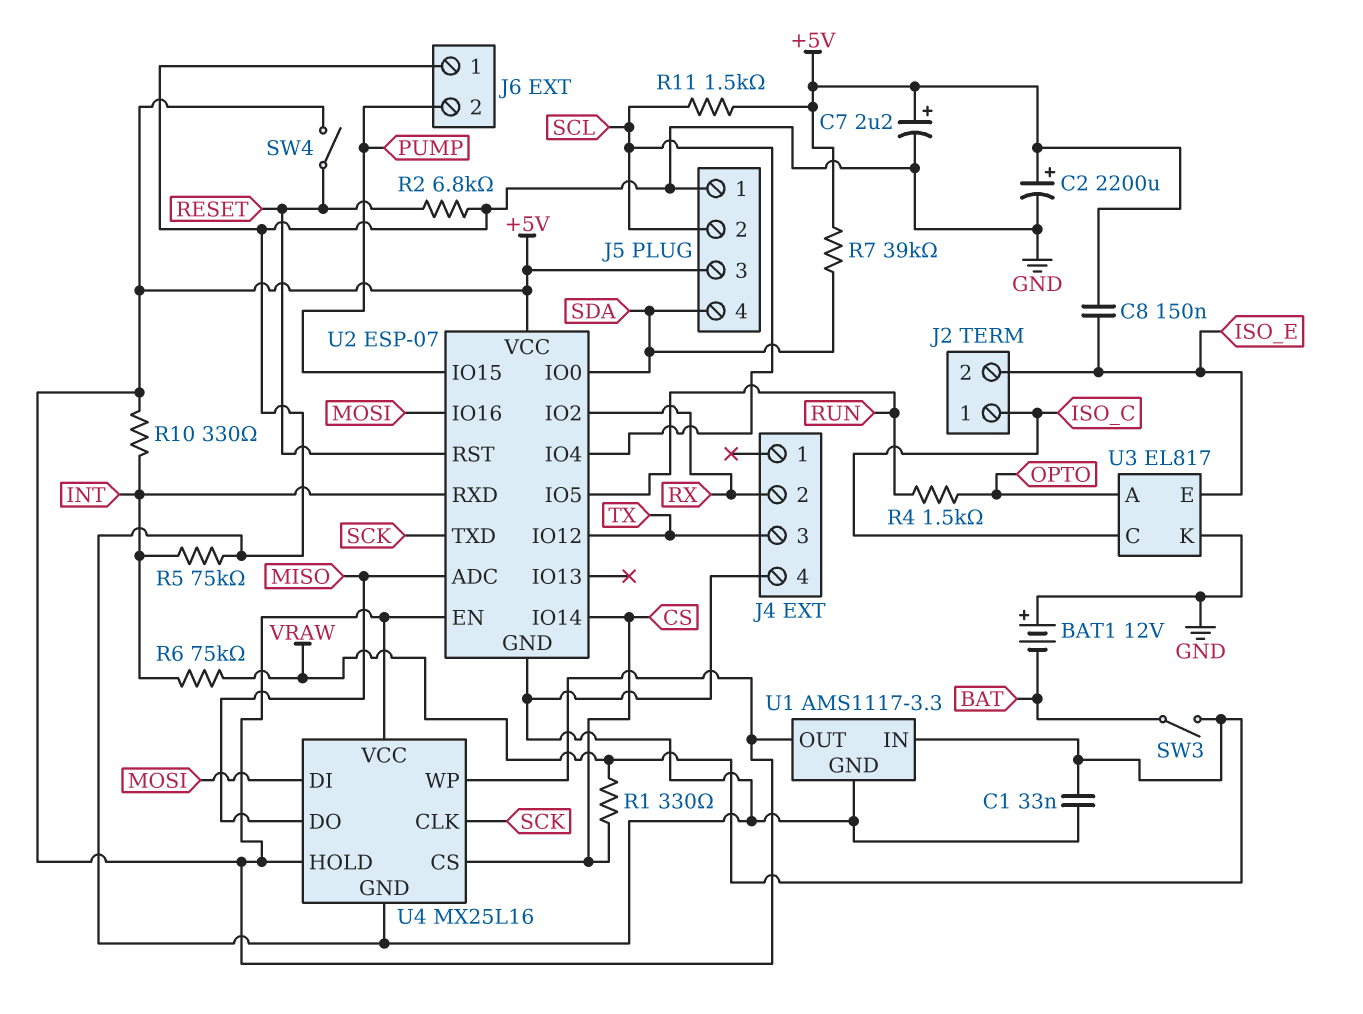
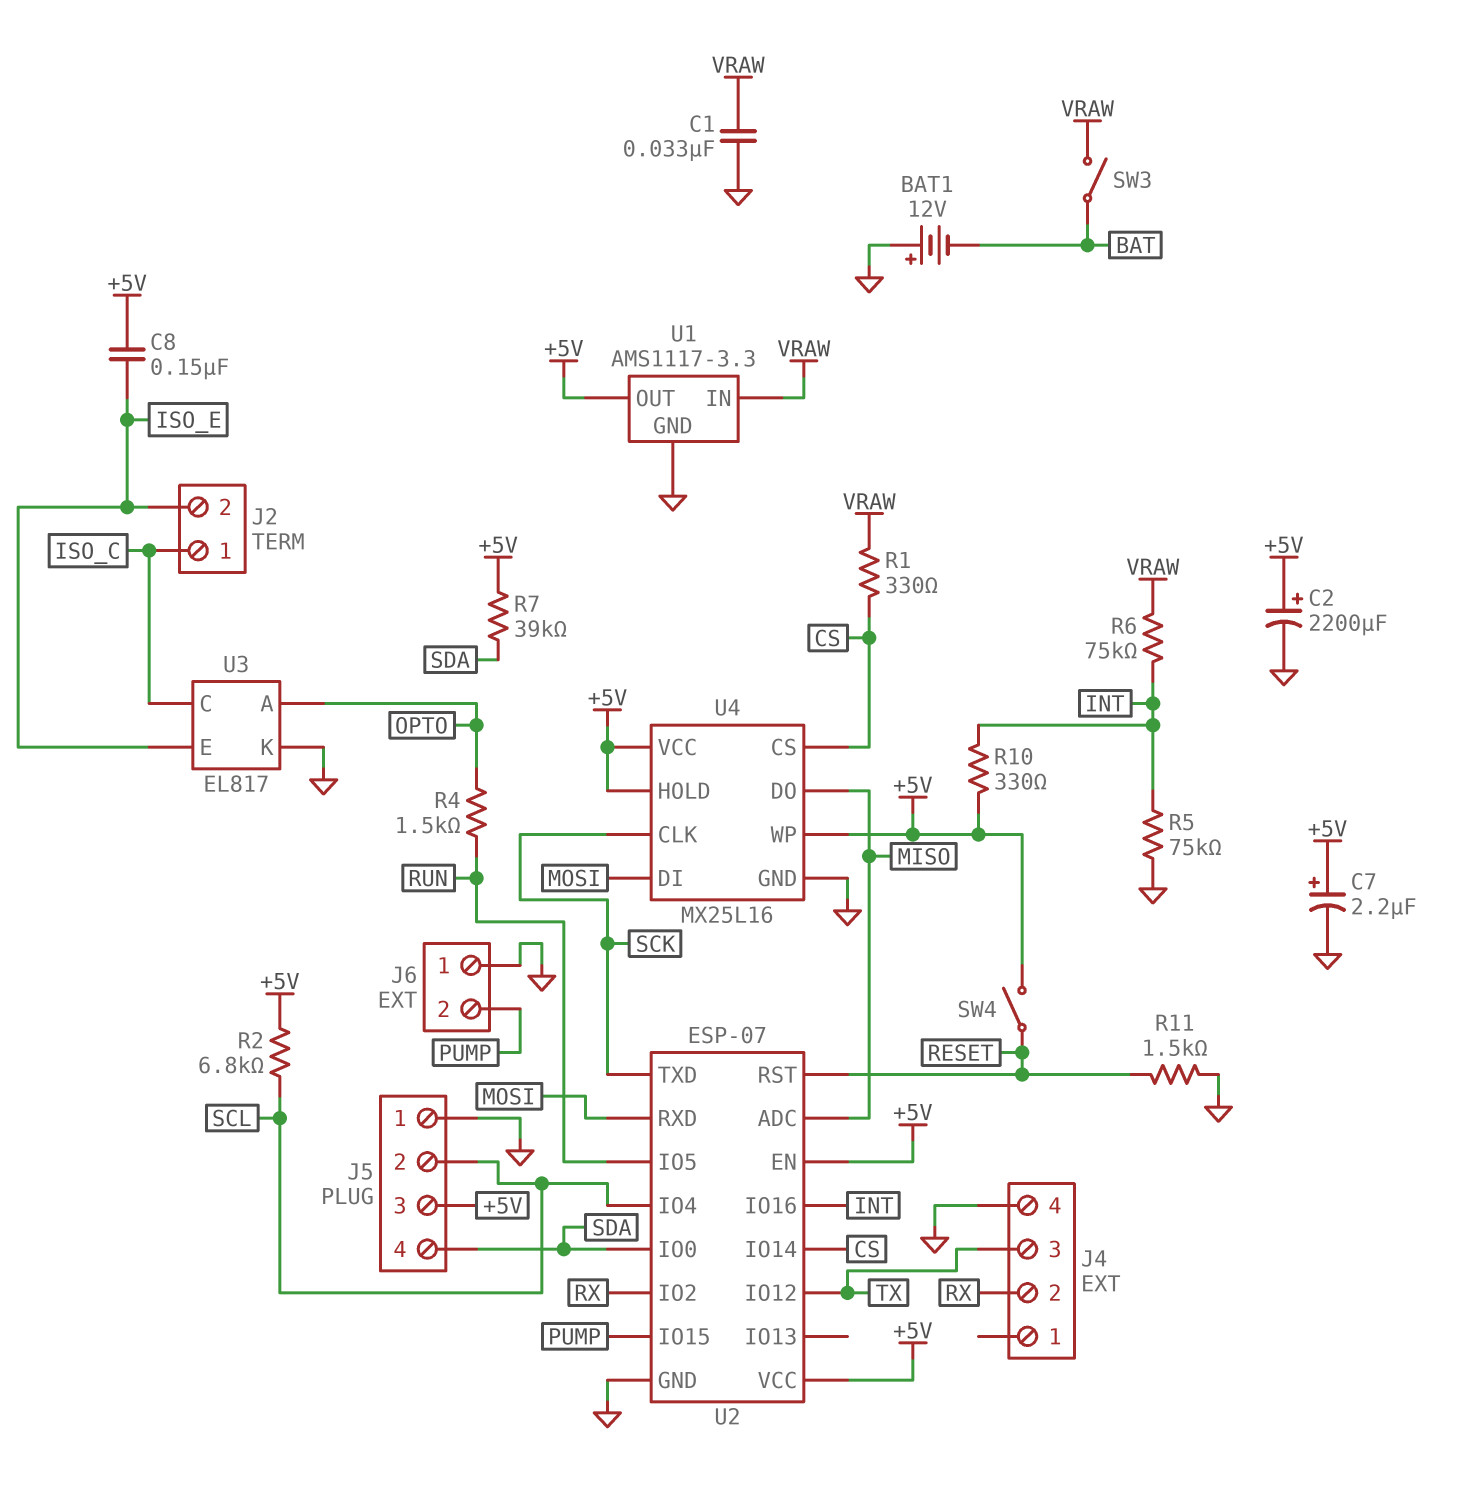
R2: 6.8k (GND, RESET) -> 6.8k (+5V, SCL)
R11: 1.5k (+5V, SCL) -> 1.5k (GND, RESET)
U2 pin IO16: MOSI -> INT
U2 pin RXD: INT -> MOSI

